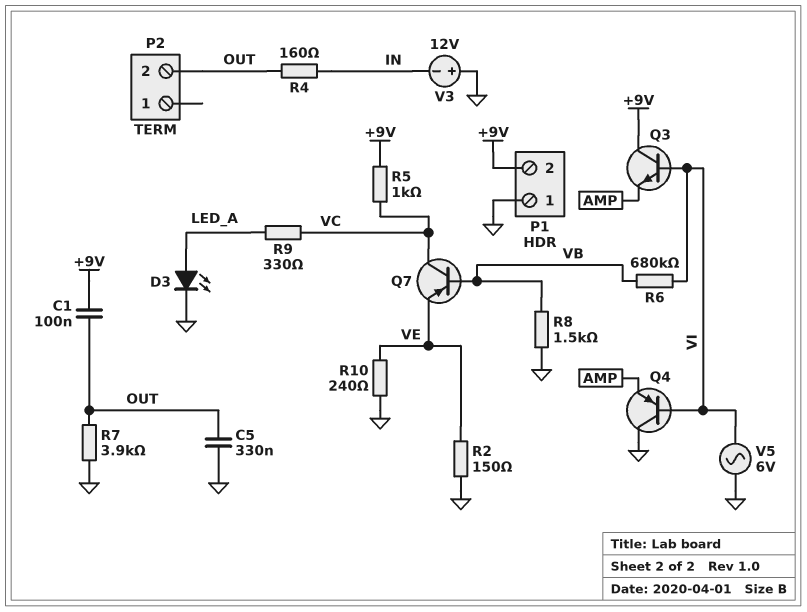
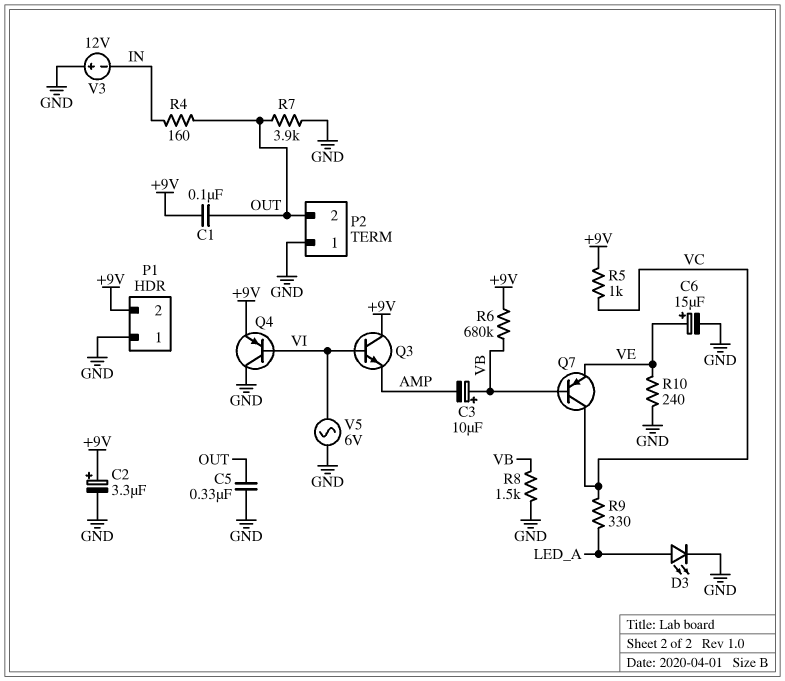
C2: none -> 3.3uF (plus +9V, minus GND)
C3: none -> 10uF (plus VB, minus AMP)
C6: none -> 15uF (plus VE, minus GND)
P2 pin 1: none -> GND
Q4: PNP (B VI, C GND, E AMP) -> PNP (B VI, C GND, E +9V)
R2: 150 (GND, VE) -> none
R6: 680k (VB, VI) -> 680k (+9V, VB)

